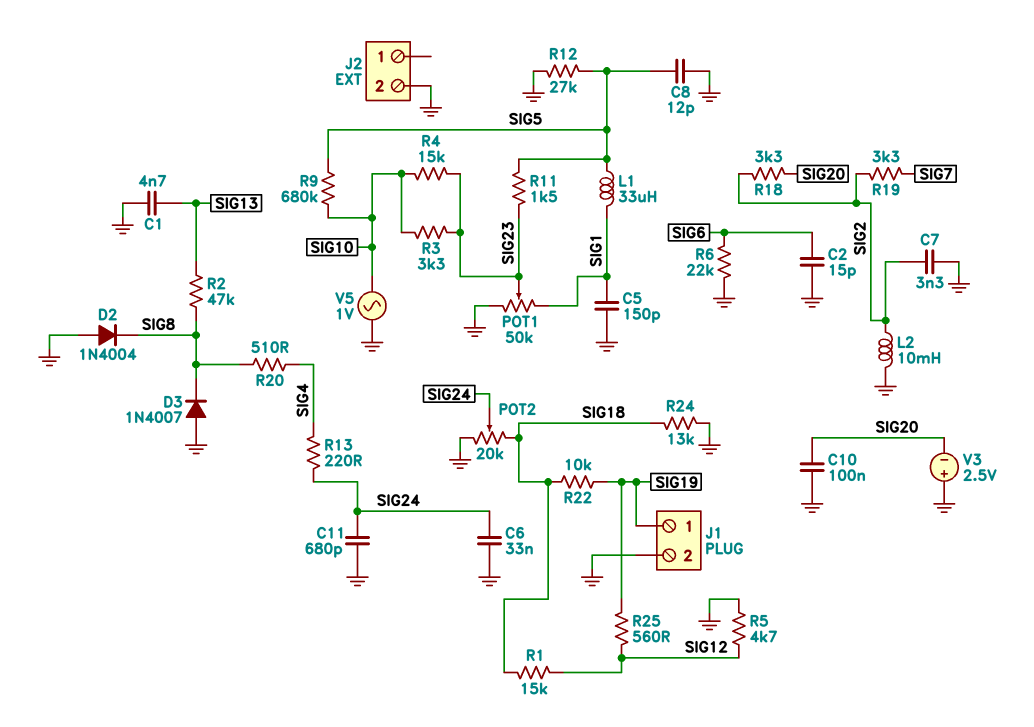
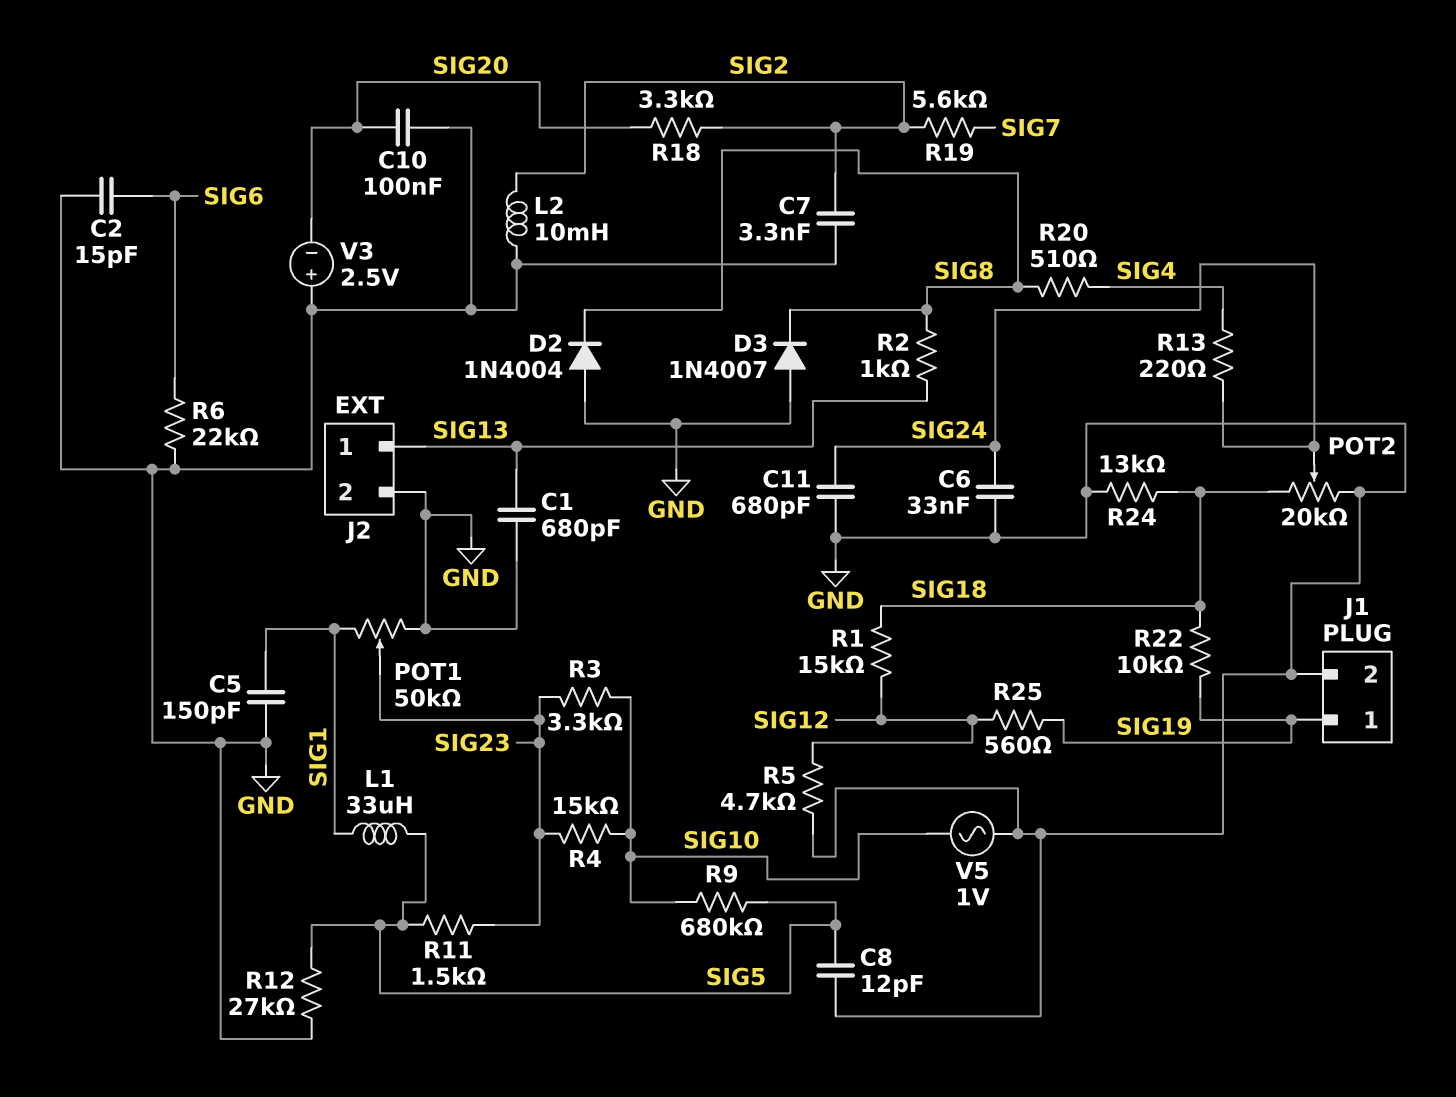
C1: 4.7nF (GND, SIG13) -> 680pF (GND, SIG13)
J2 pin 1: none -> SIG13
R2: 47k (SIG8, SIG13) -> 1k (SIG8, SIG13)
R19: 3.3k (SIG2, SIG7) -> 5.6k (SIG2, SIG7)

